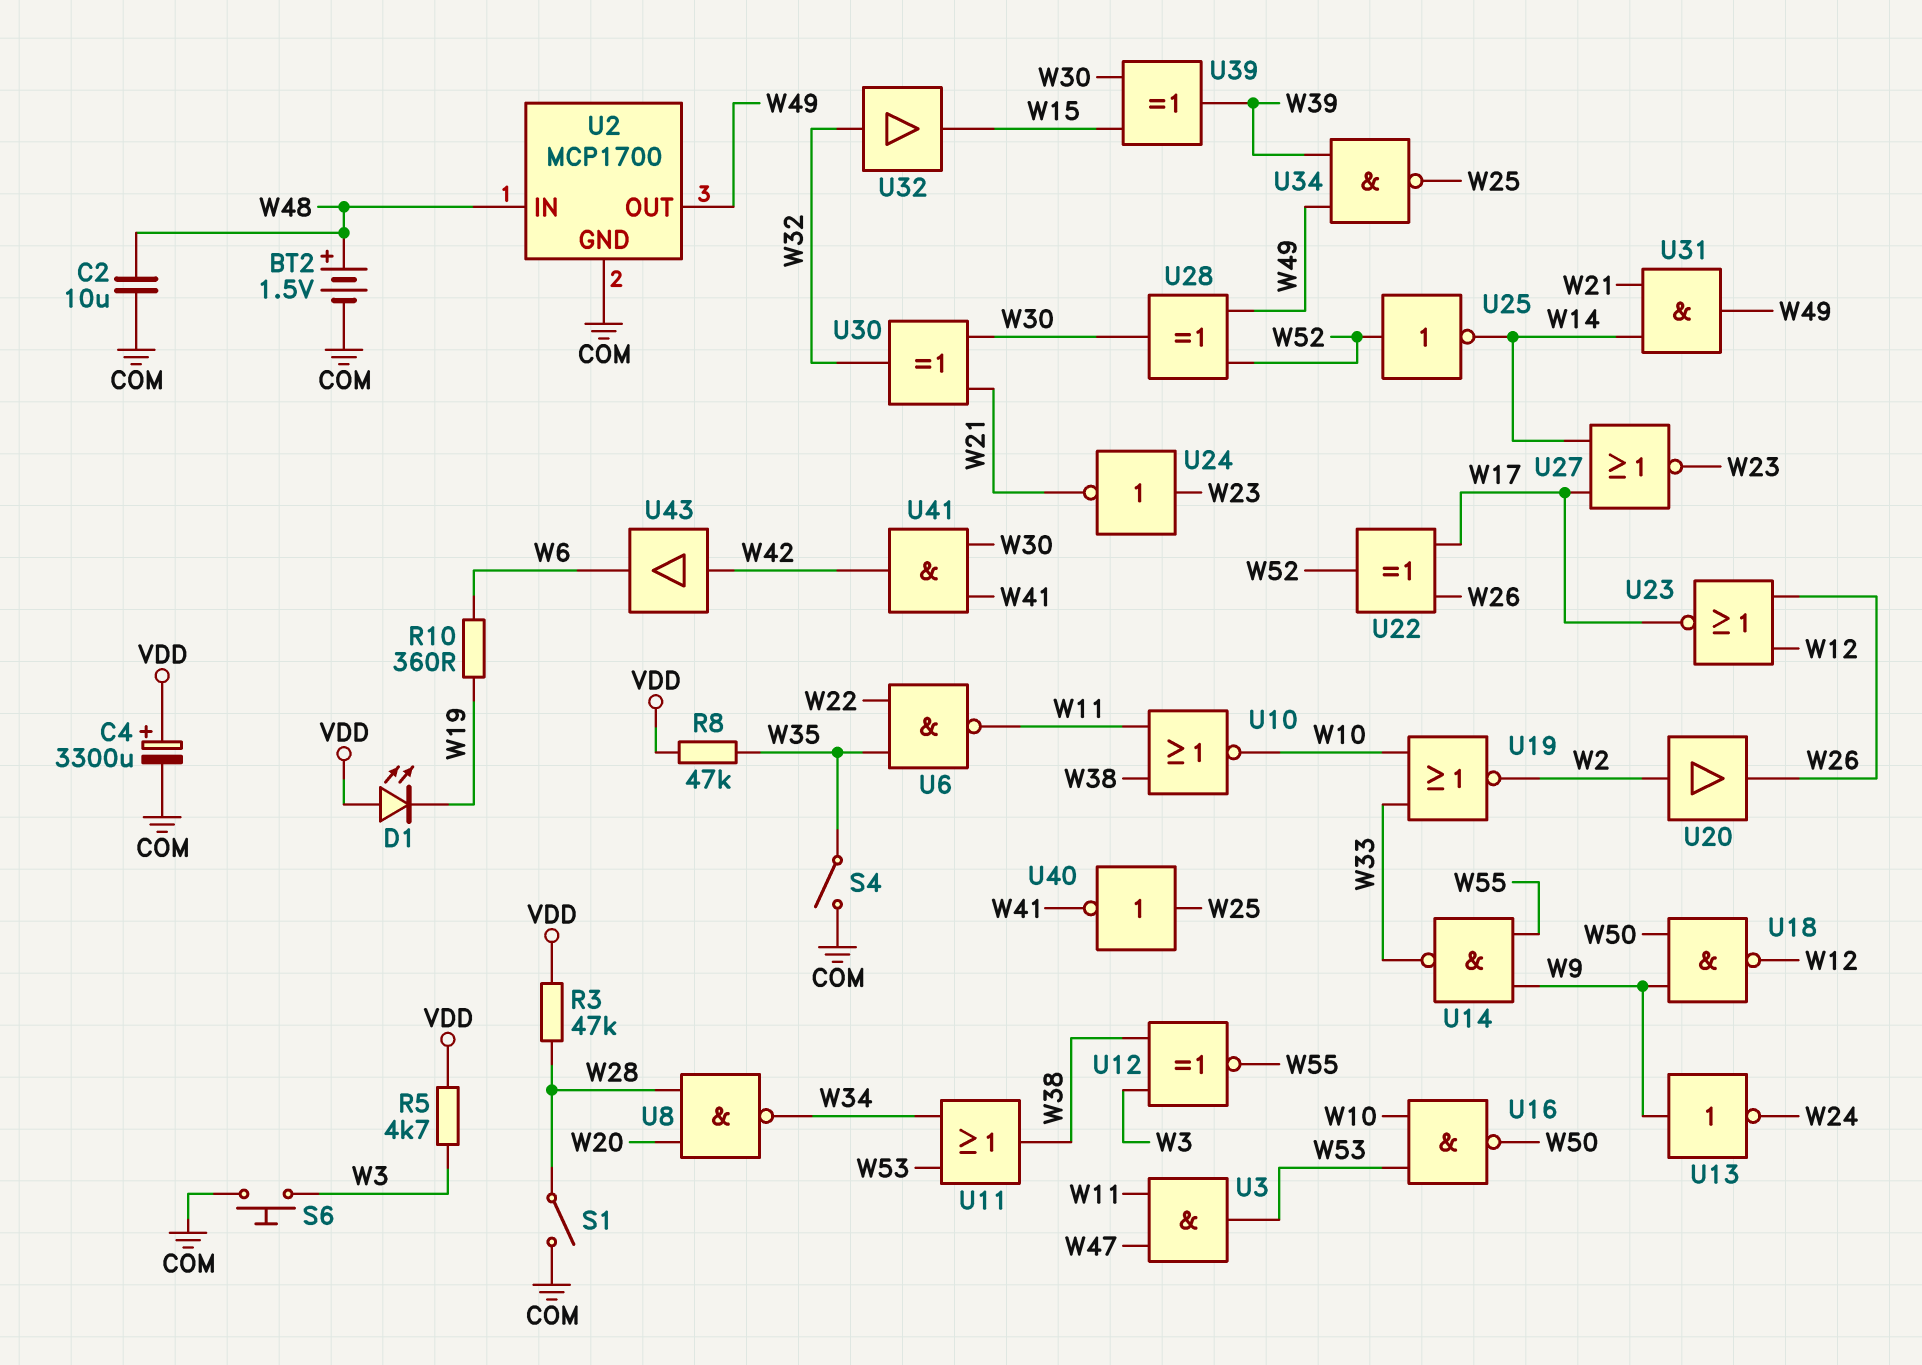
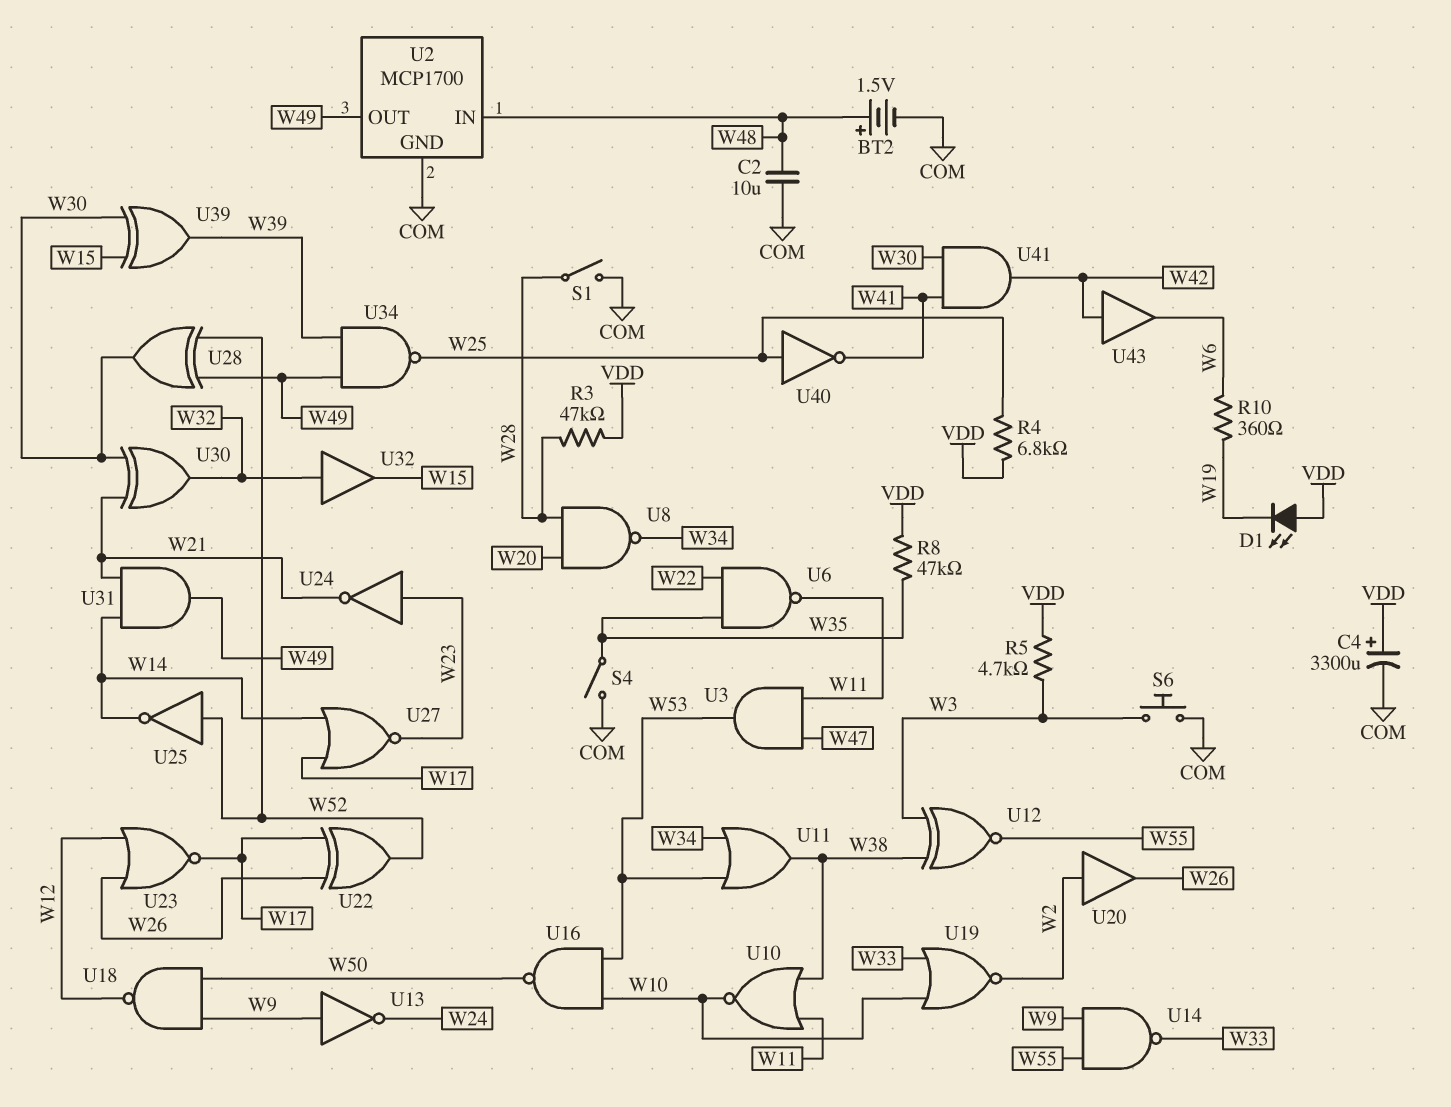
R4: none -> 6.8k (VDD, W25)

